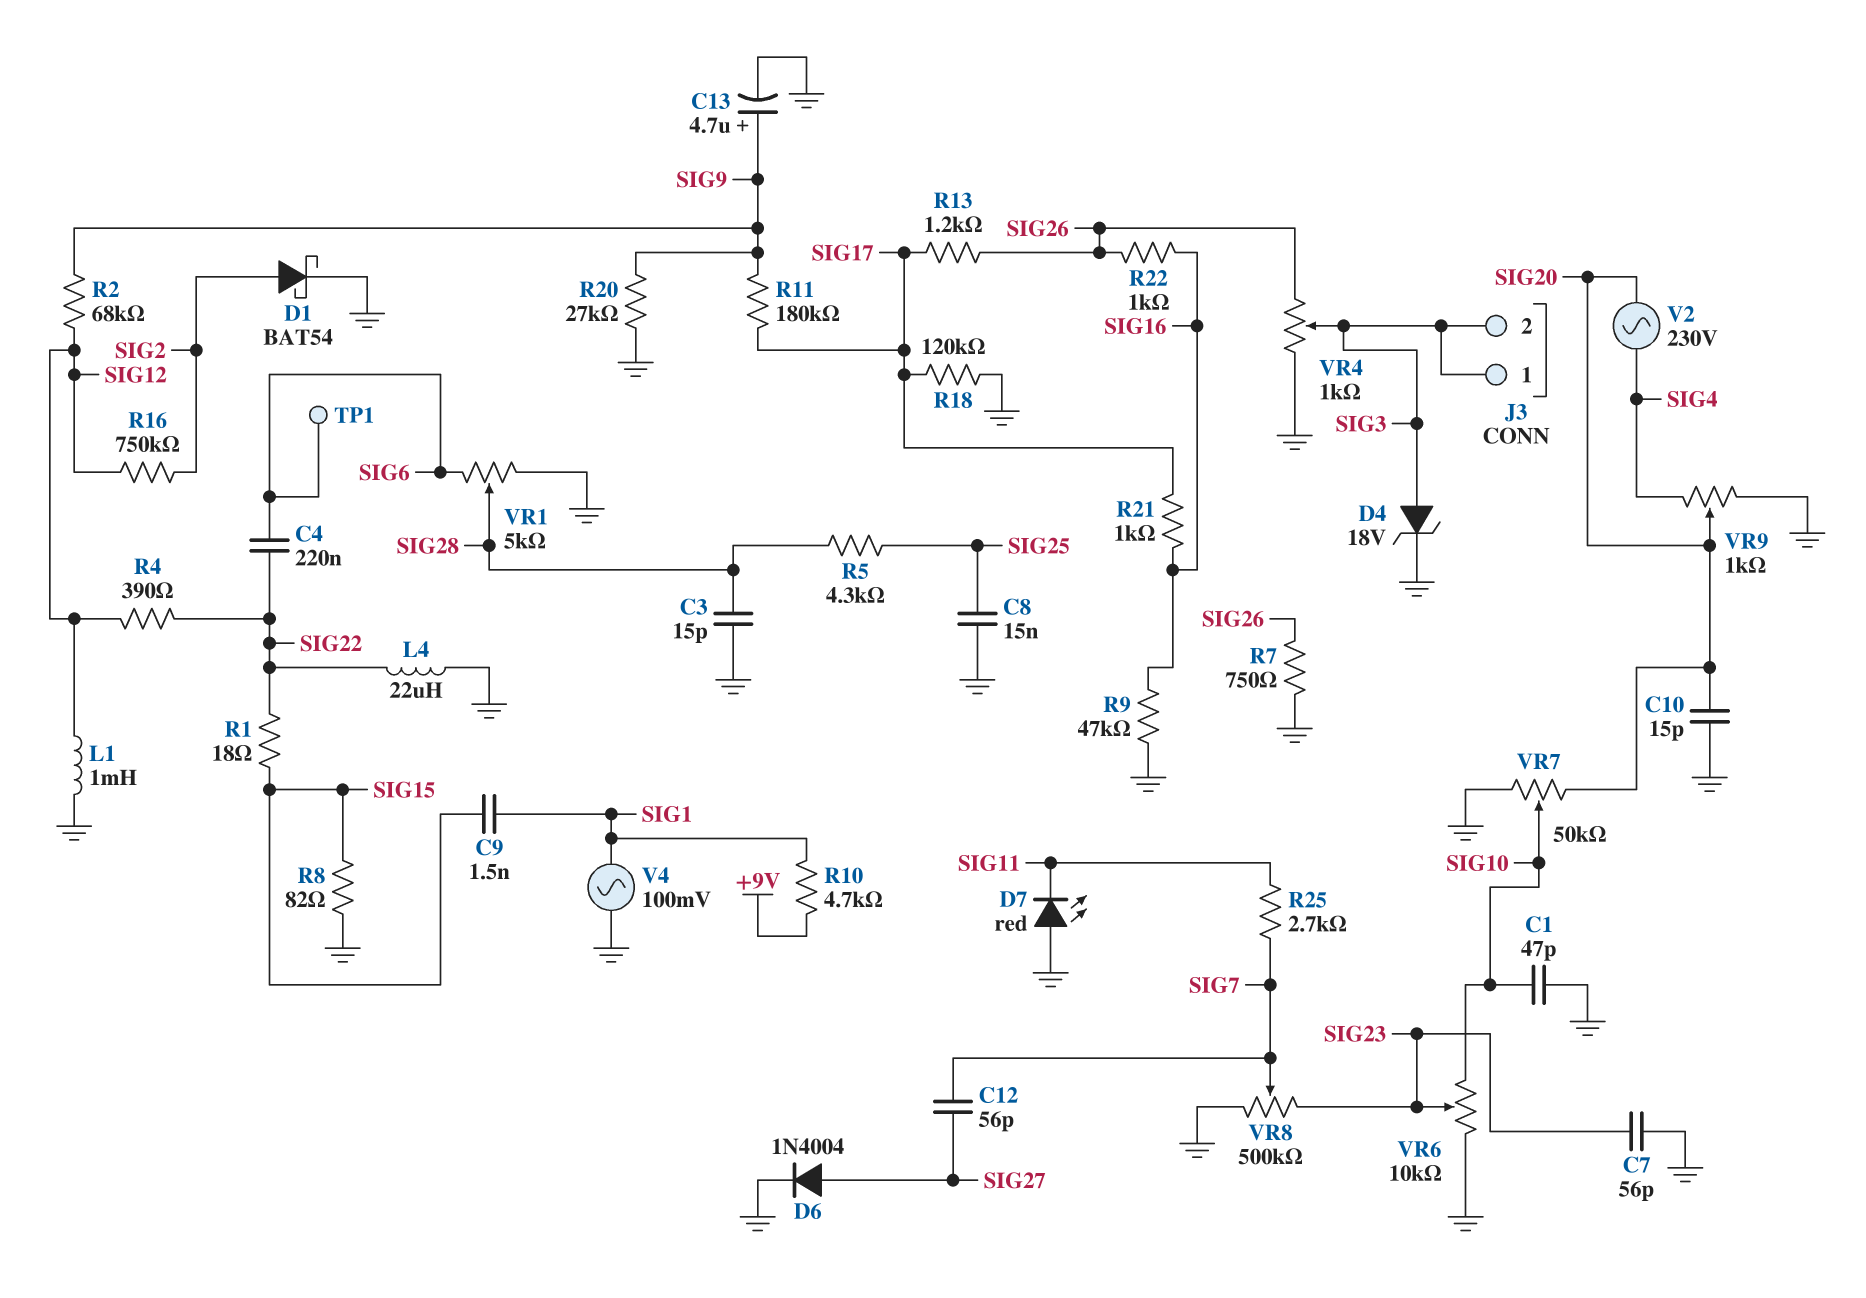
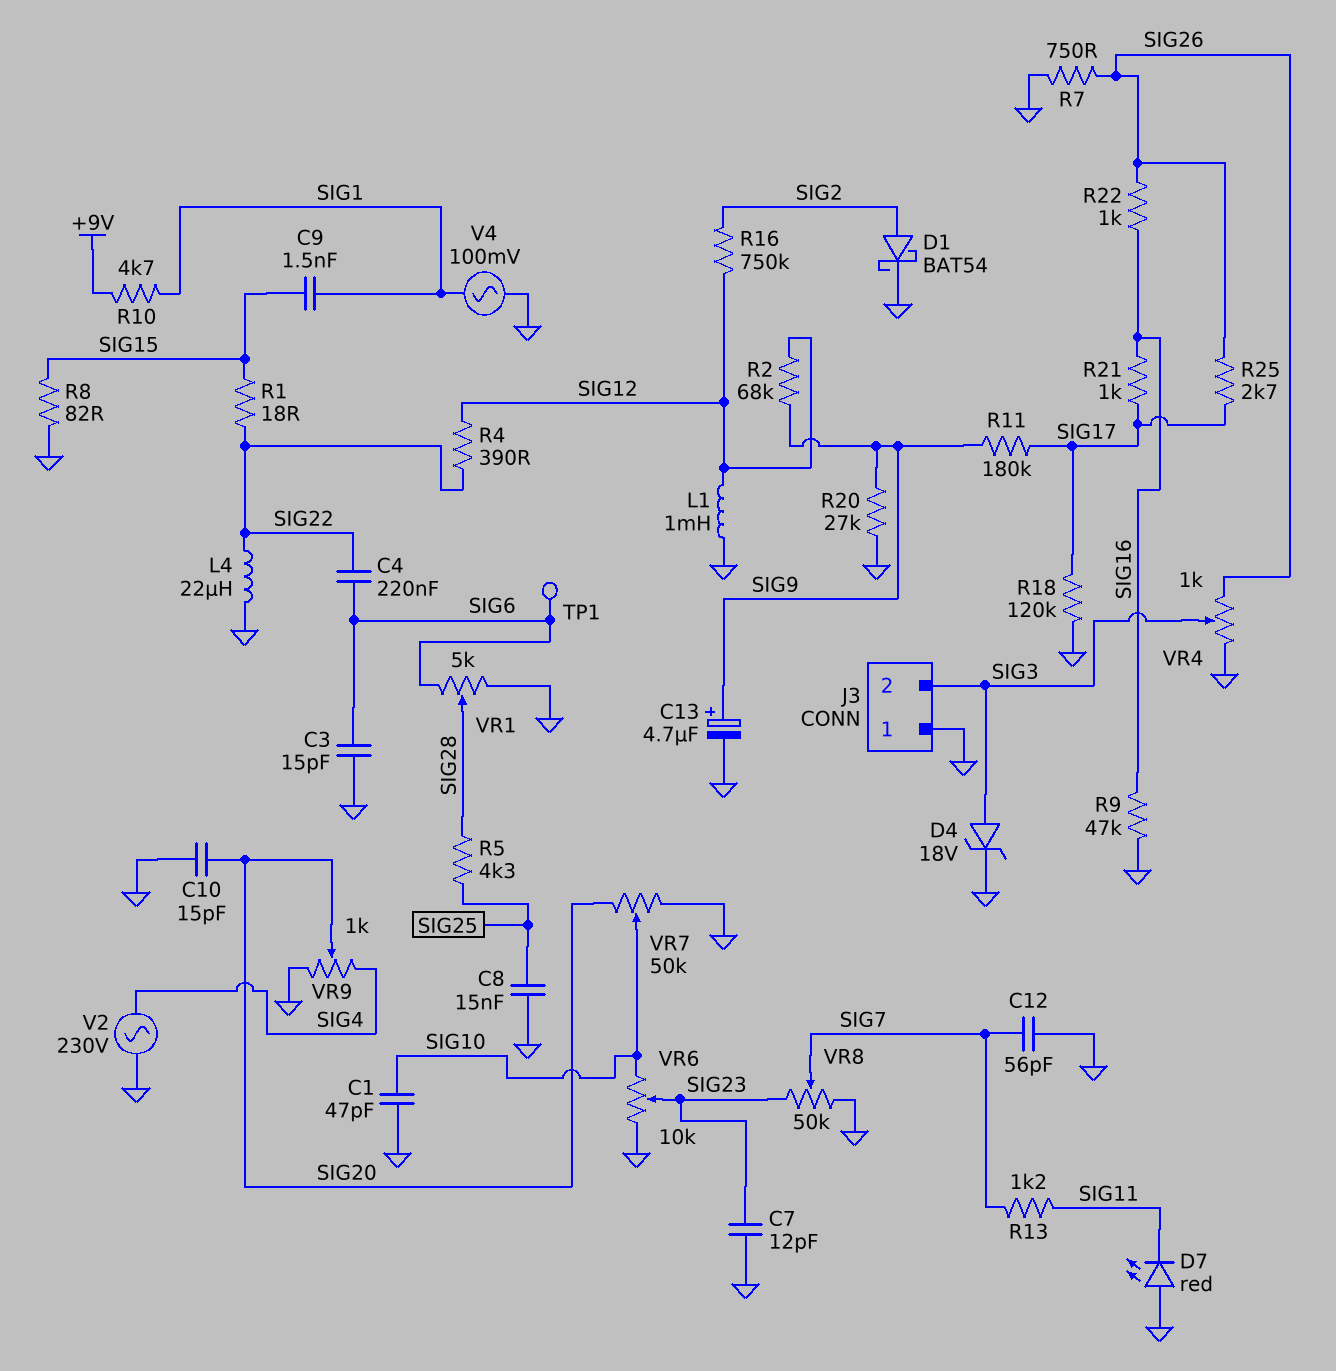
C3: 15pF (GND, SIG28) -> 15pF (GND, SIG6)
C7: 56pF (GND, SIG23) -> 12pF (GND, SIG23)
C12: 56pF (SIG7, SIG27) -> 56pF (GND, SIG7)
D6: diode 1N4004 (A SIG27, K GND) -> none
J3 pin 1: SIG3 -> GND
R13: 1.2k (SIG17, SIG26) -> 1.2k (SIG7, SIG11)
R25: 2.7k (SIG7, SIG11) -> 2.7k (SIG17, SIG26)
V2: AC 230V (SIG4, SIG20) -> AC 230V (GND, SIG4)
VR8: 500k (GND, SIG23, wiper SIG7) -> 50k (GND, SIG23, wiper SIG7)

